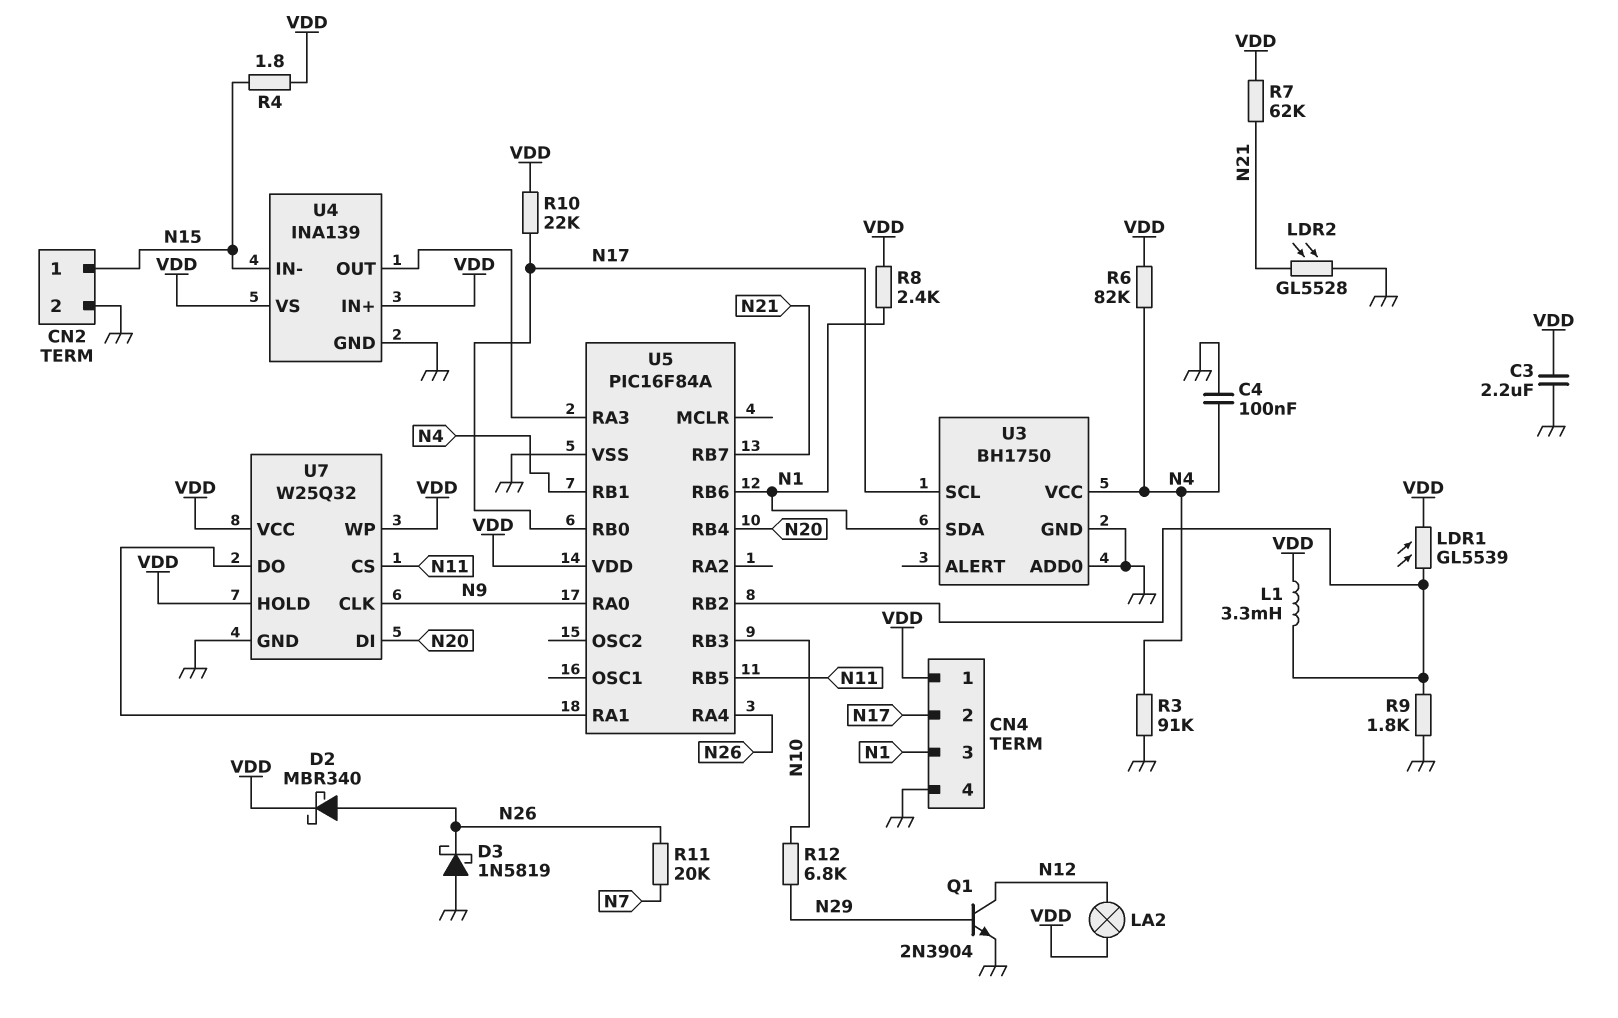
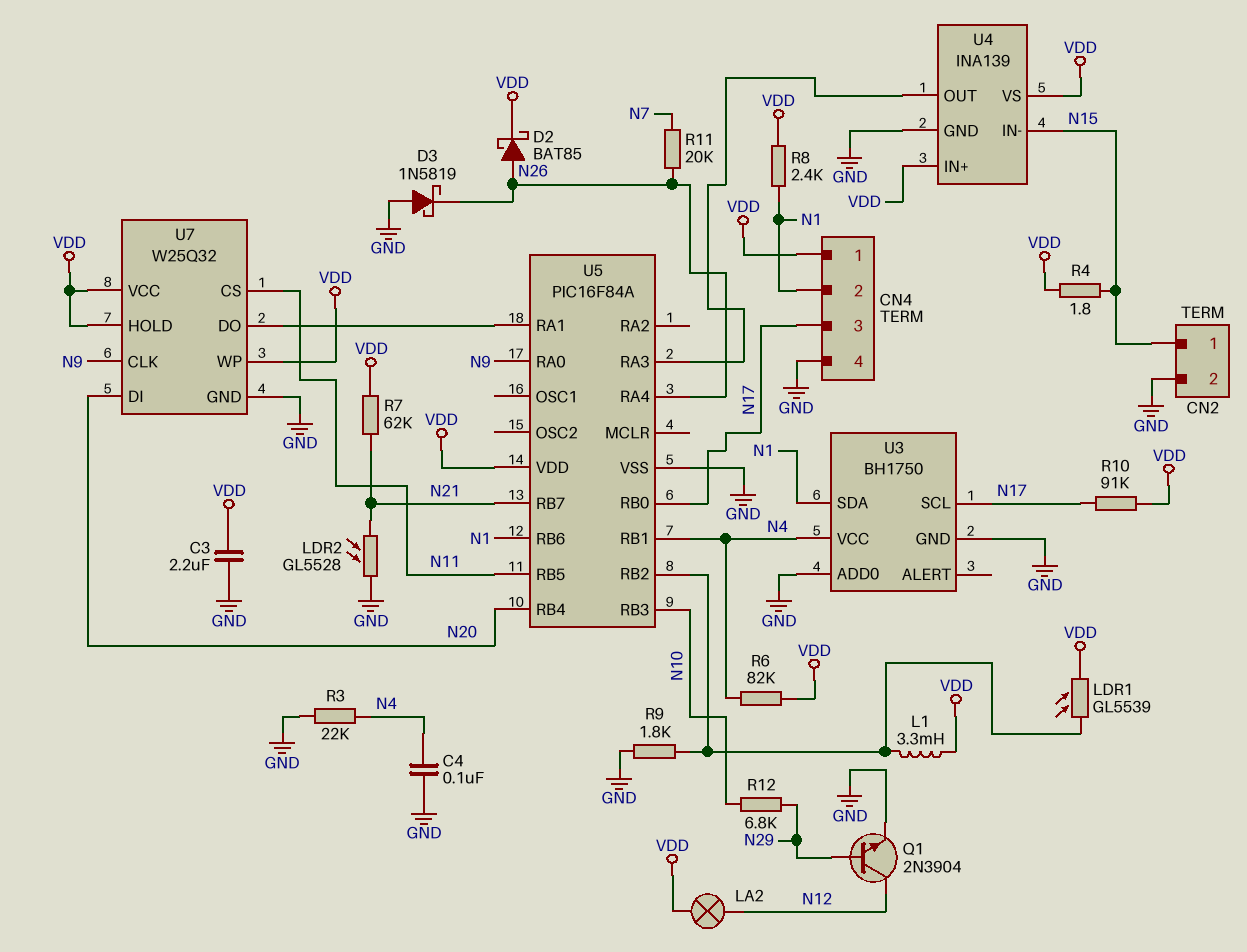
CN4 pin 2: N17 -> N1
CN4 pin 3: N1 -> N17
D2: schottky MBR340 (A N26, K VDD) -> schottky BAT85 (A N26, K VDD)
R3: 91k (GND, N4) -> 22k (GND, N4)
R10: 22k (N17, VDD) -> 91k (N17, VDD)

